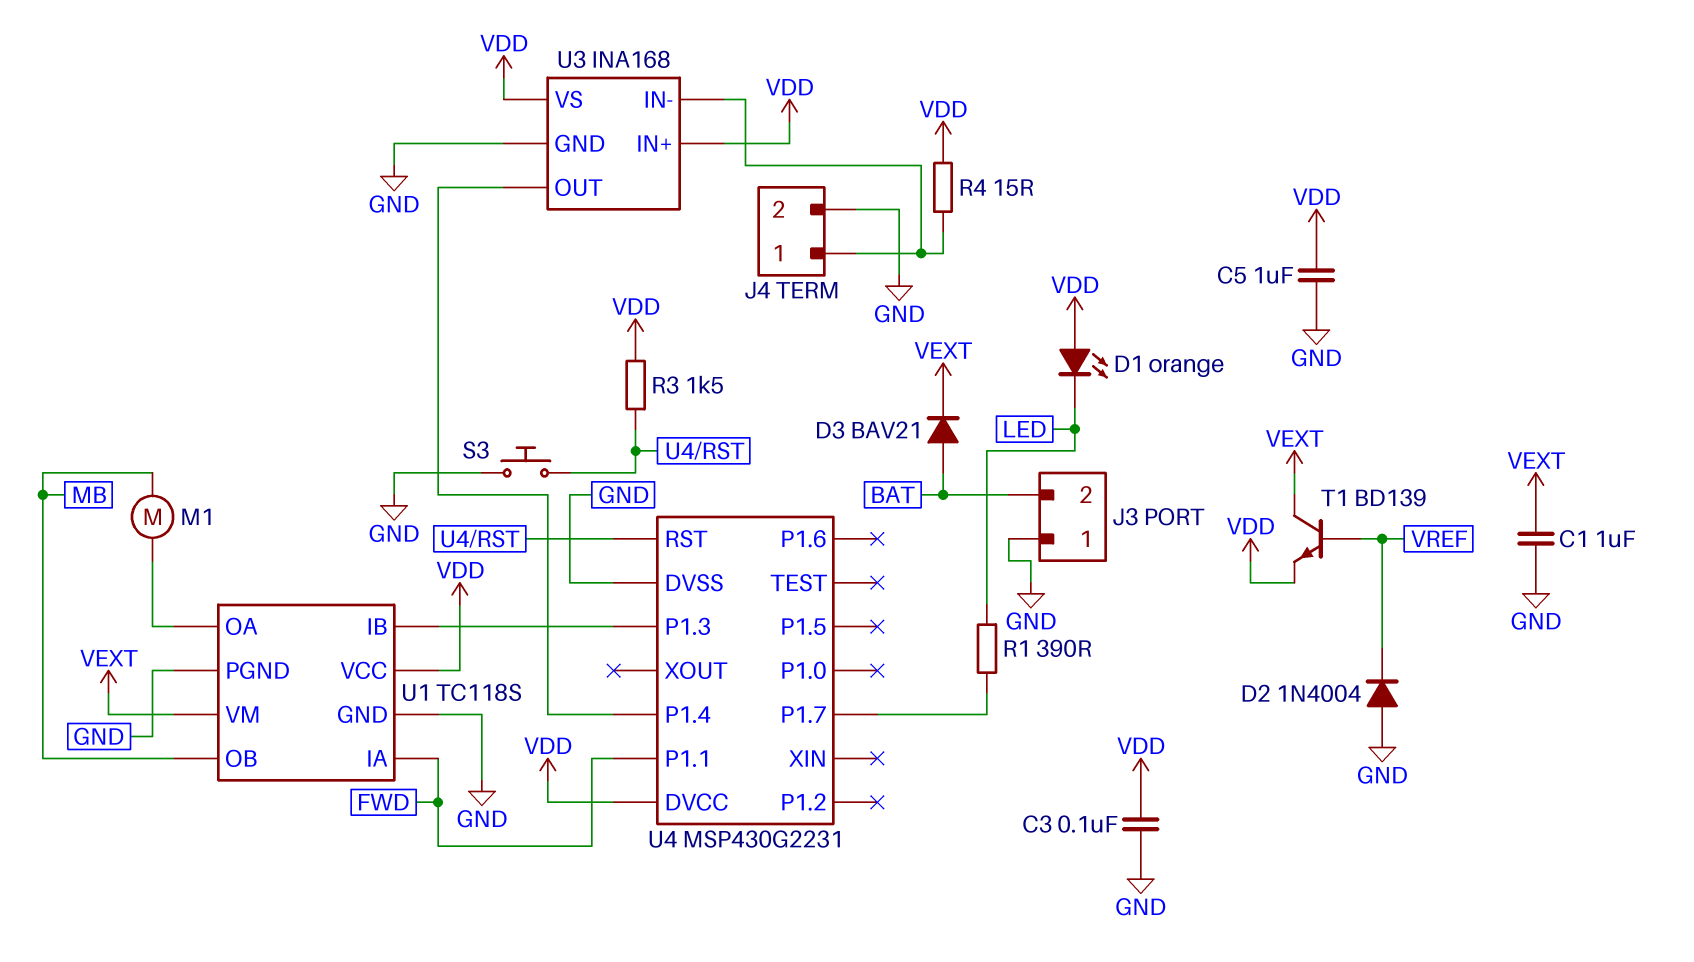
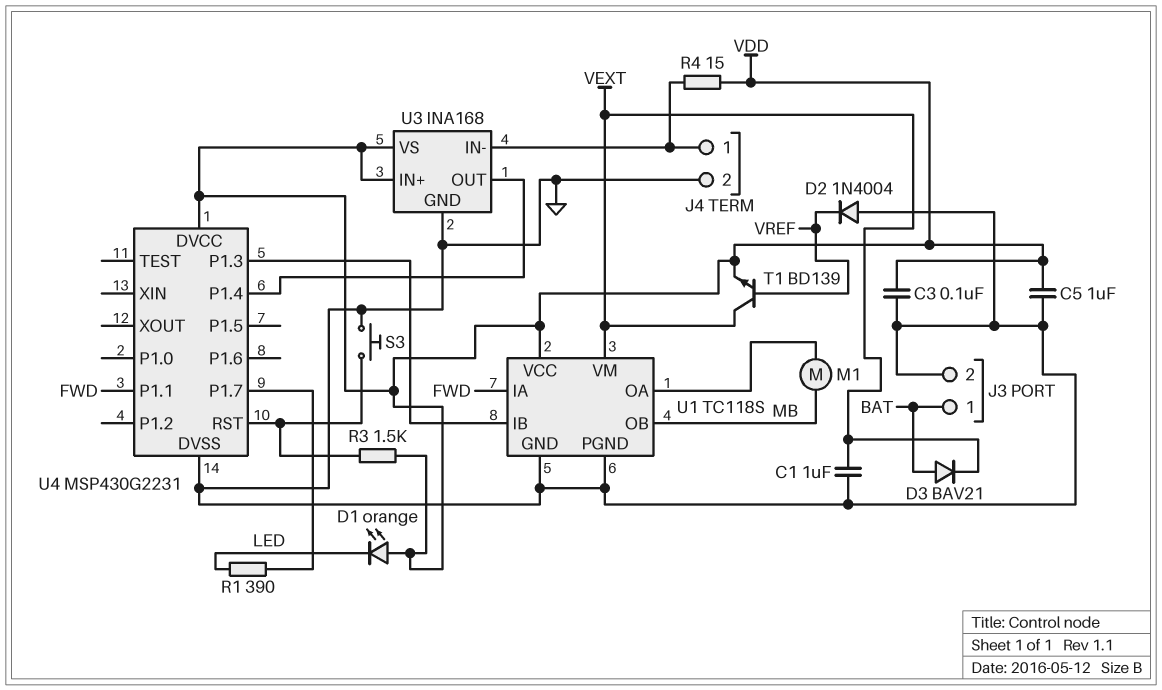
J3 pin 1: GND -> BAT
J3 pin 2: BAT -> GND

